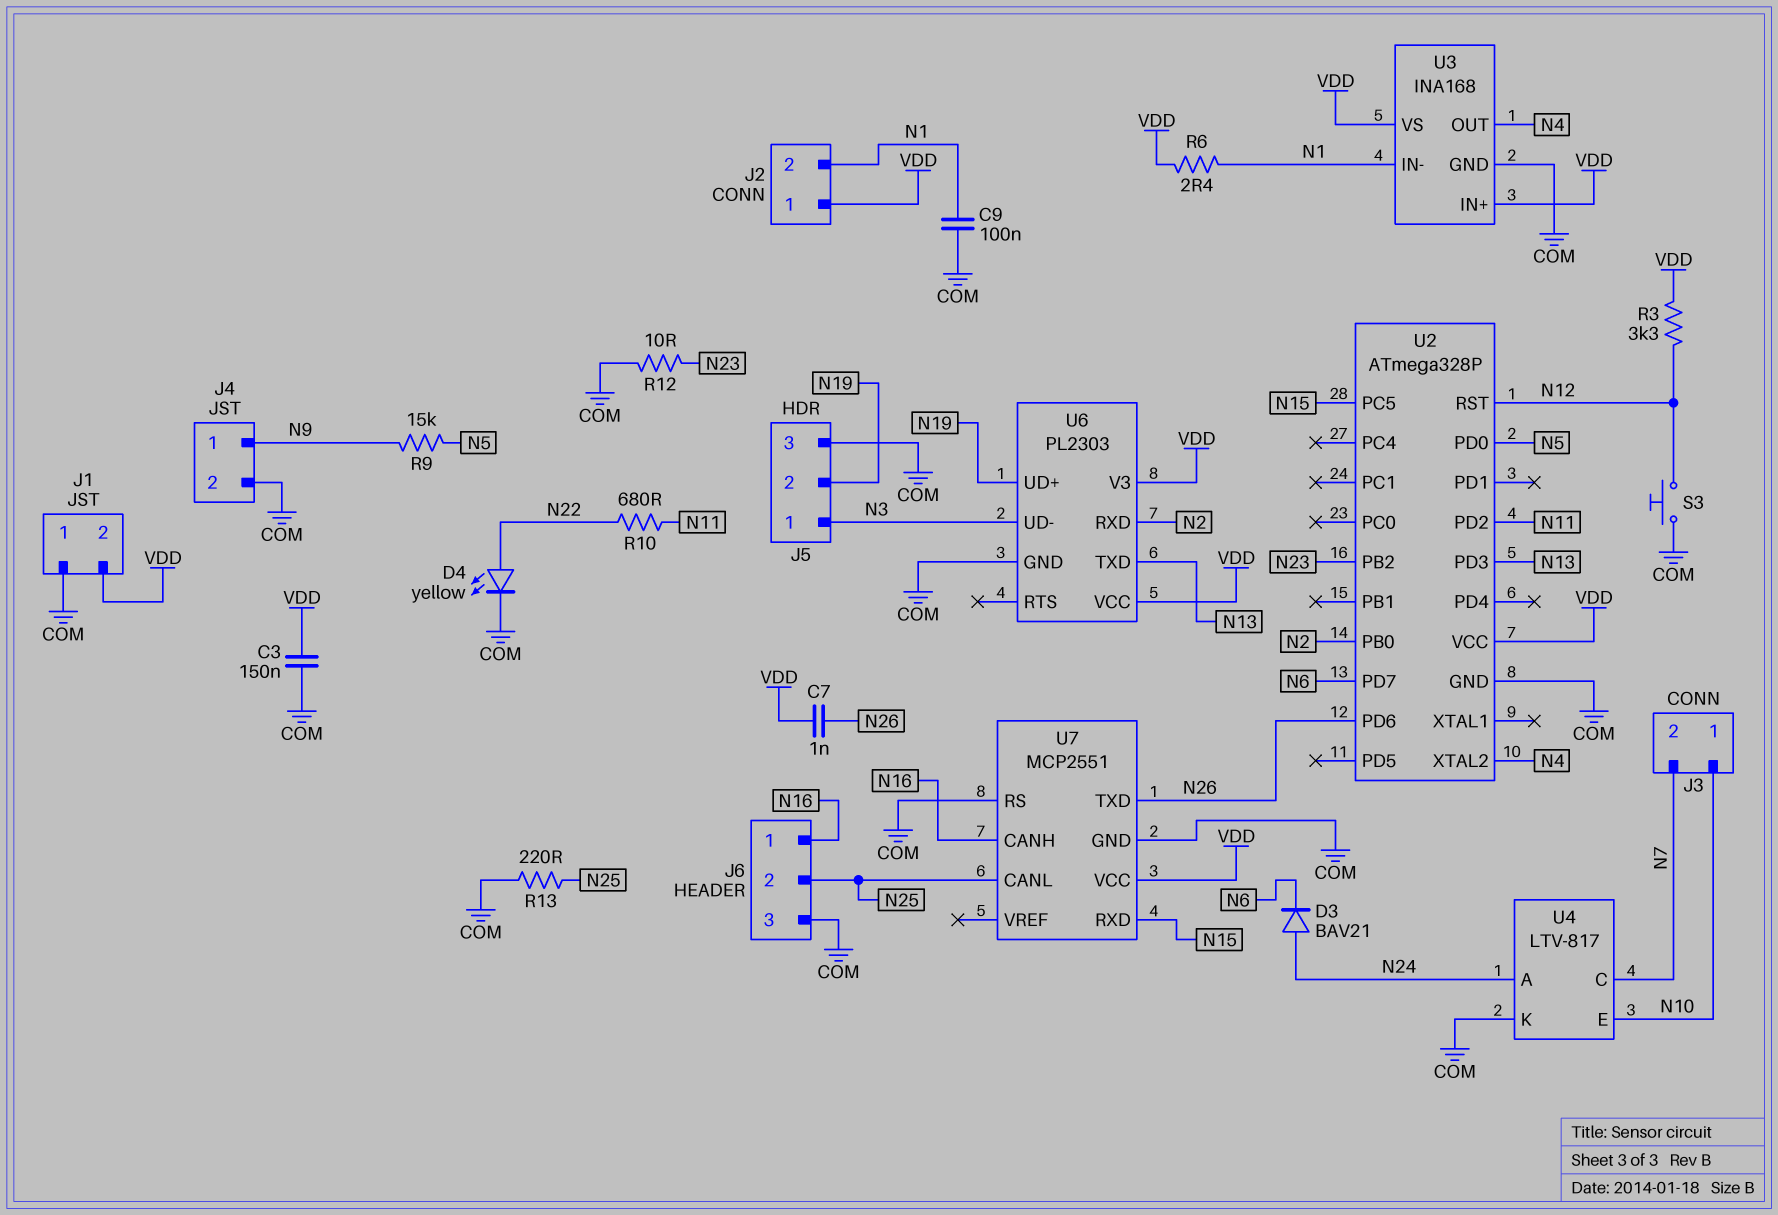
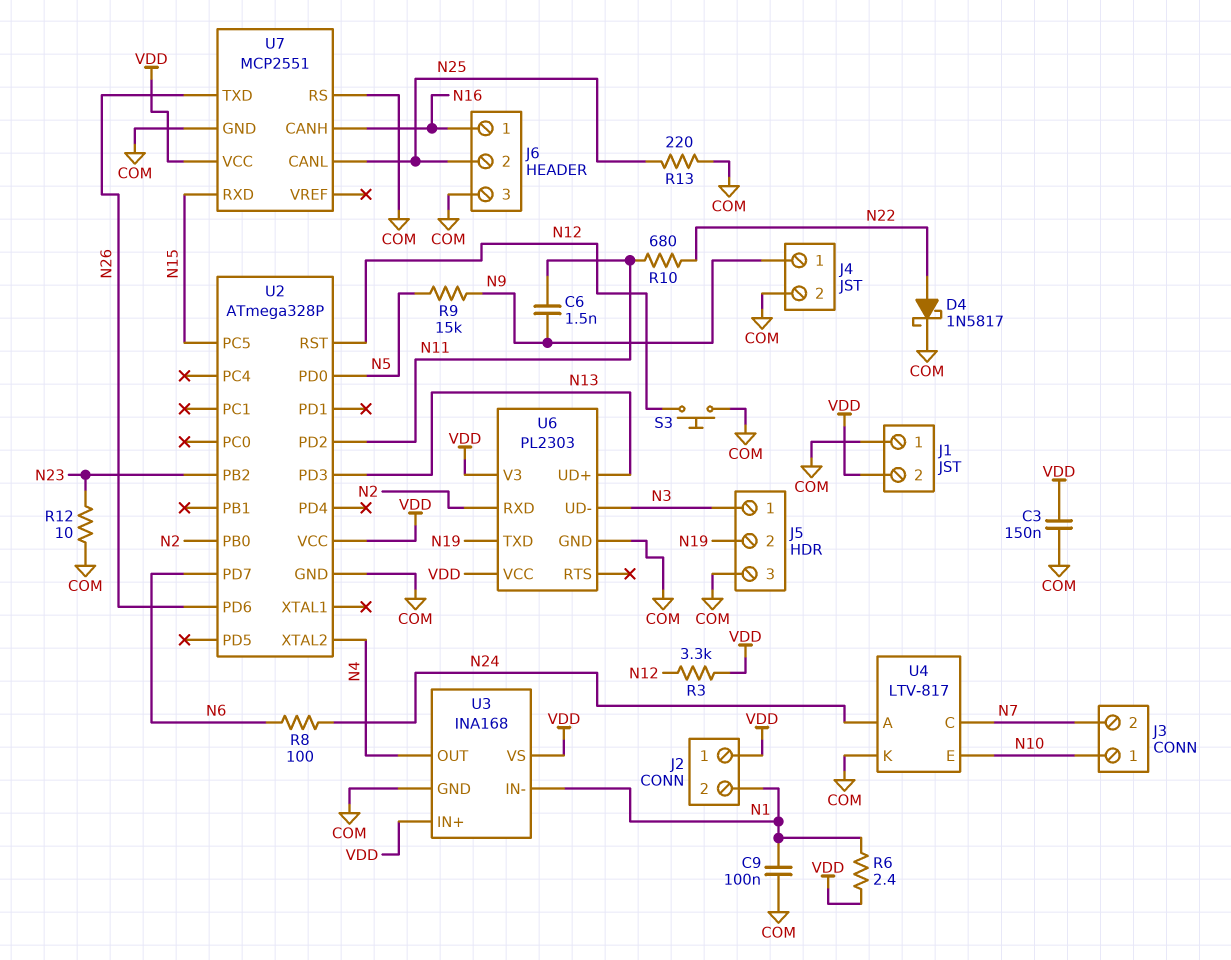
C6: none -> 1.5nF (N9, N11)
C7: 1nF (N26, VDD) -> none
D3: diode BAV21 (A N24, K N6) -> none
D4: LED yellow (A N22, K COM) -> schottky 1N5817 (A N22, K COM)
R8: none -> 100 (N6, N24)
U6 pin TXD: N13 -> N19
U6 pin UD+: N19 -> N13

